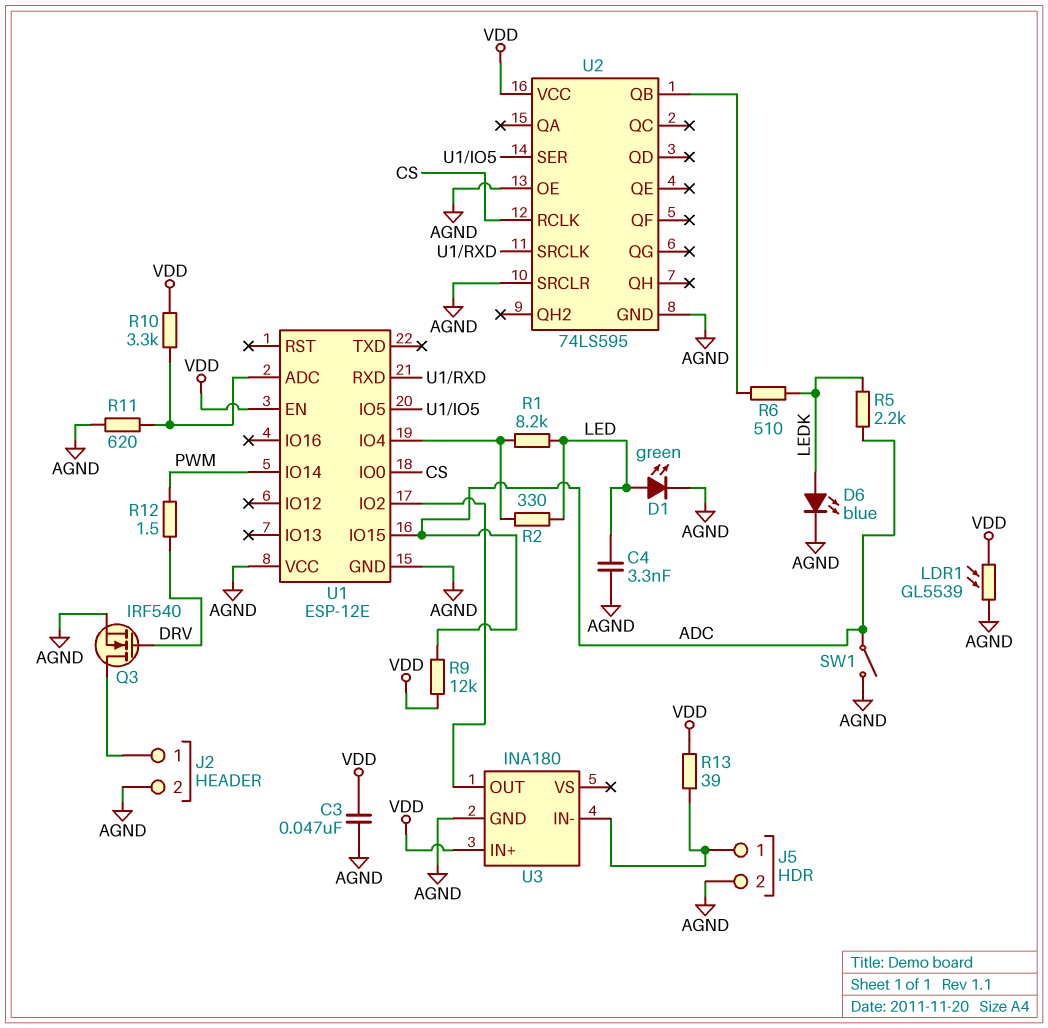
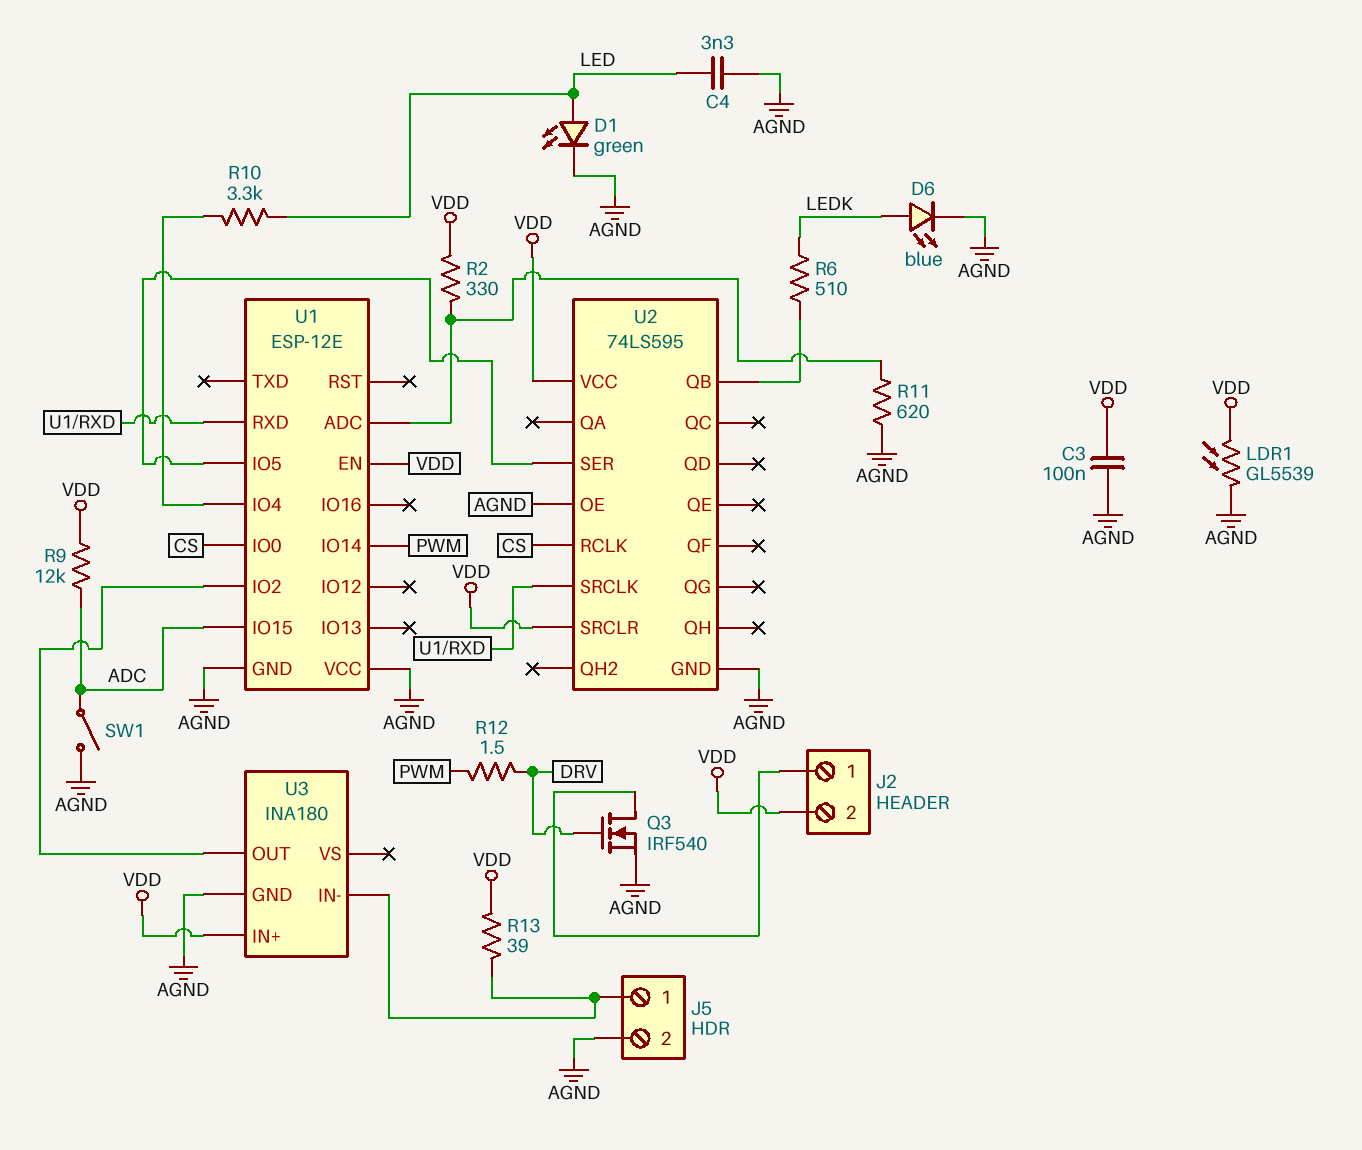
C3: 47nF (AGND, VDD) -> 100nF (AGND, VDD)
J2 pin 2: AGND -> VDD
R1: 8.2k (LED, U1/IO4) -> none
R2: 330 (LED, U1/IO4) -> 330 (U1/ADC, VDD)
R5: 2.2k (ADC, LEDK) -> none
R10: 3.3k (U1/ADC, VDD) -> 3.3k (LED, U1/IO4)
U2 pin SRCLR: AGND -> VDD

